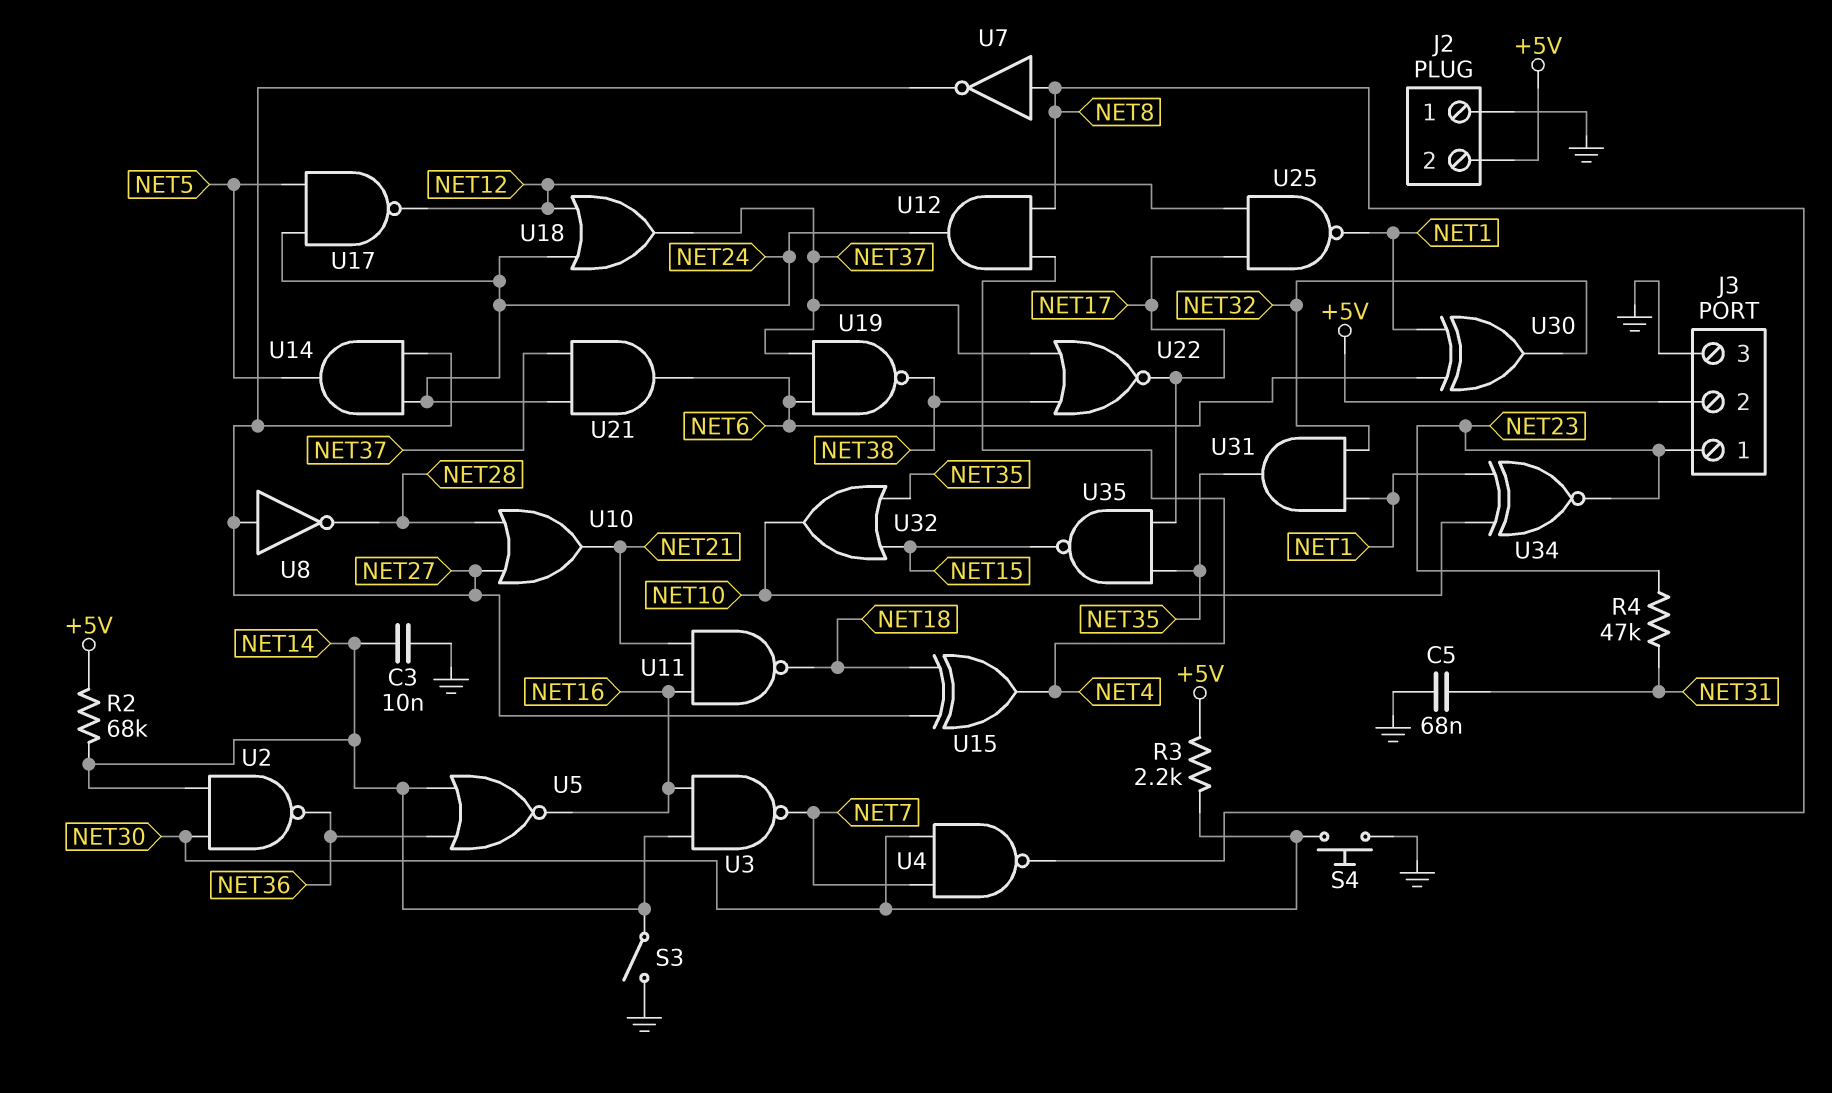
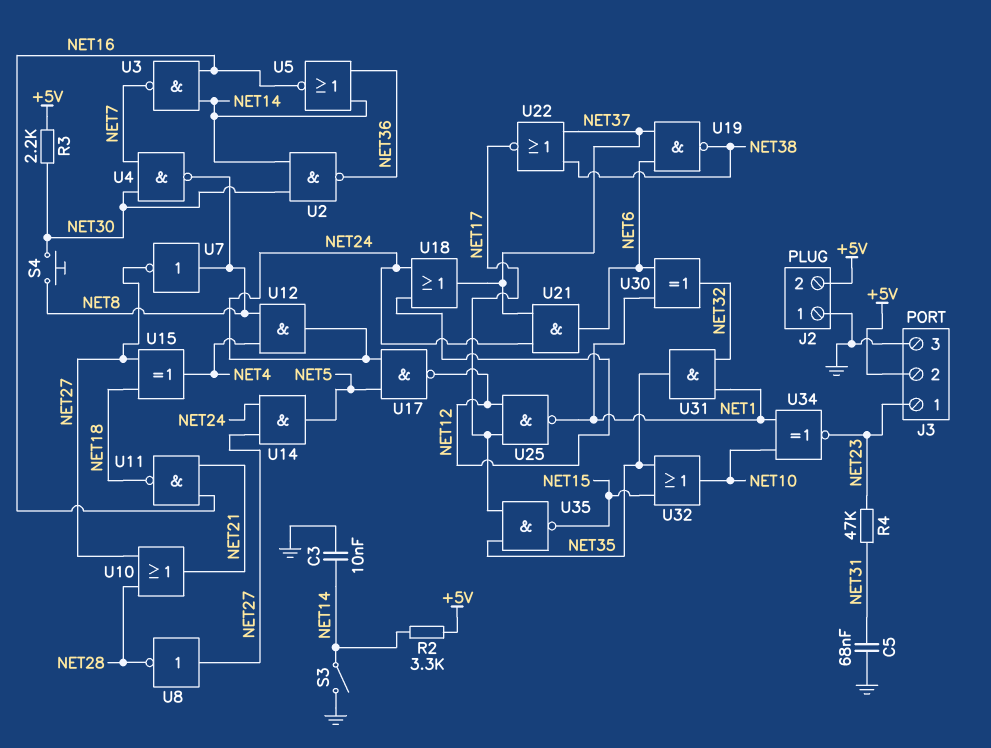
R2: 68k (+5V, NET14) -> 3.3k (+5V, NET14)
S4: button (GND, NET30) -> button (NET8, NET30)

